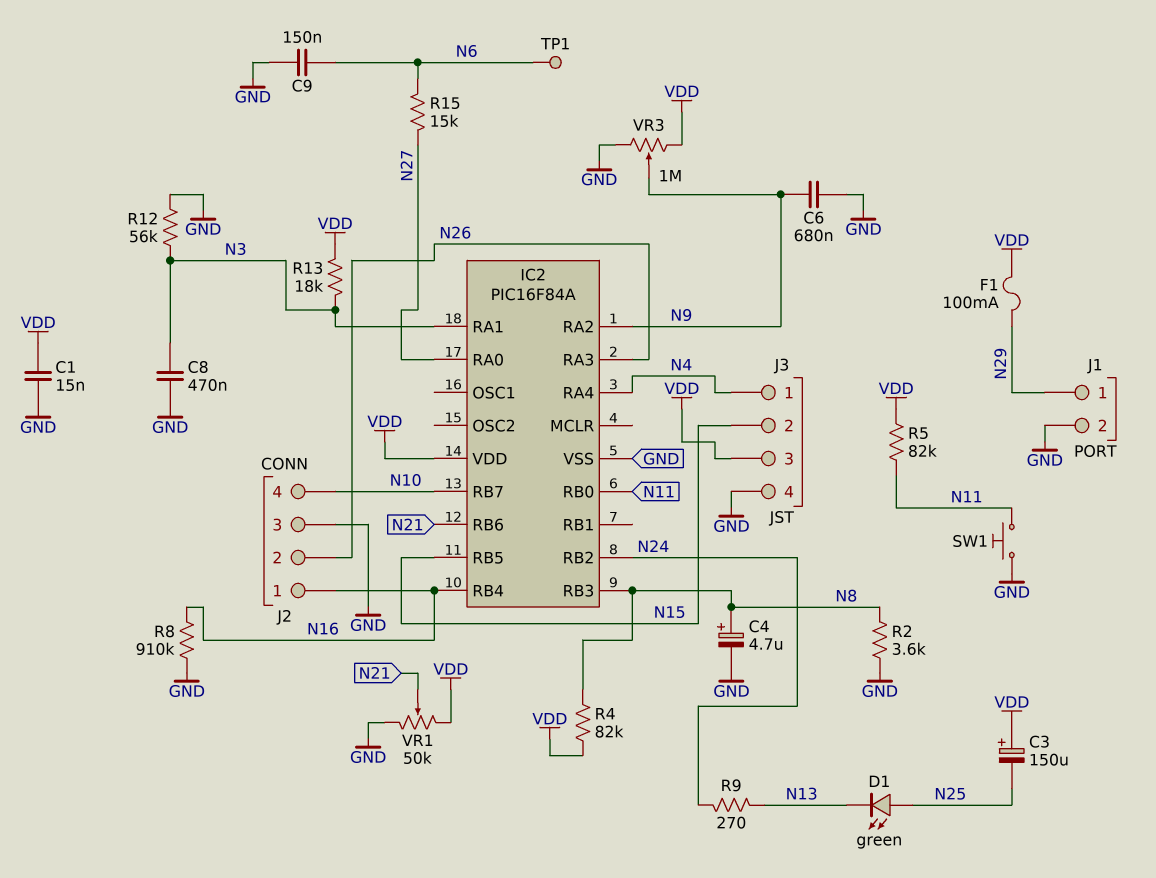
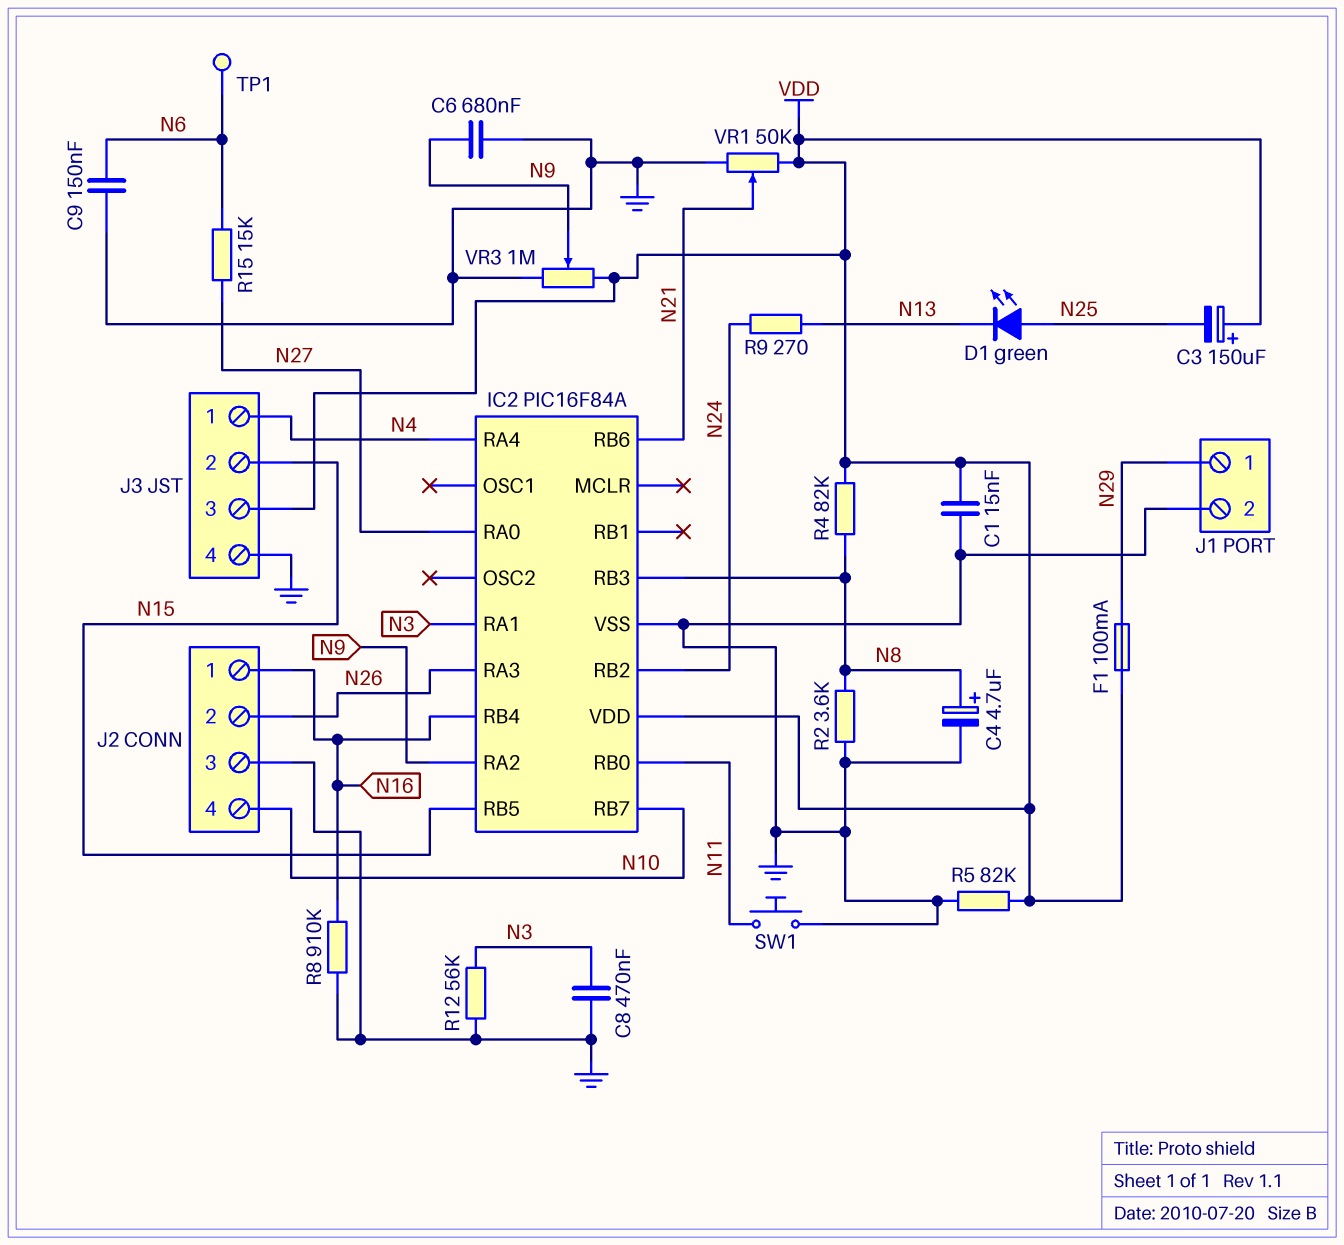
R5: 82k (N11, VDD) -> 82k (GND, VDD)
R13: 18k (N3, VDD) -> none

